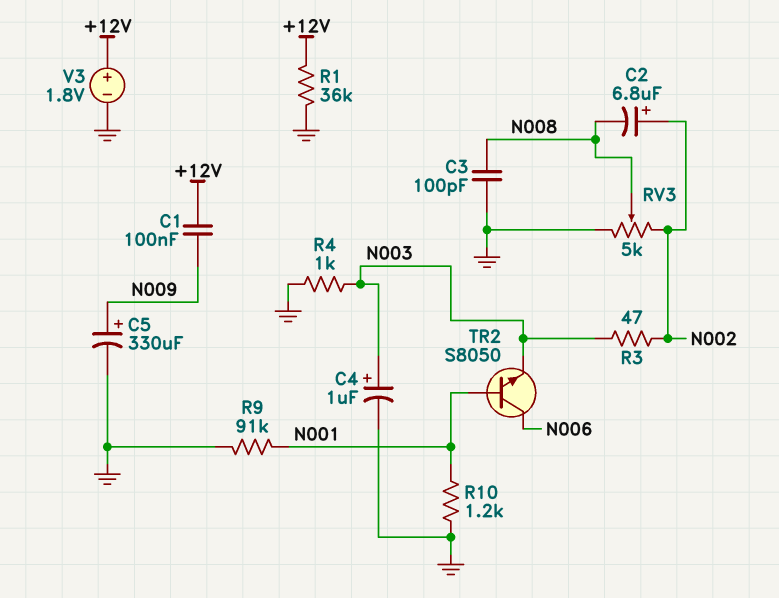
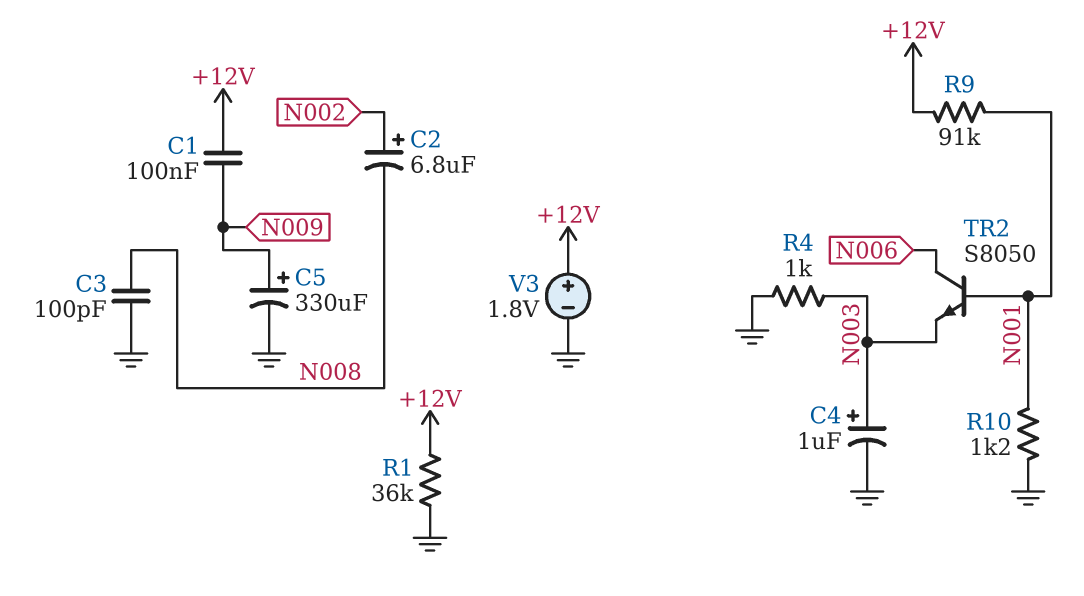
R3: 47 (N002, N003) -> none
R9: 91k (GND, N001) -> 91k (+12V, N001)
RV3: 5k (GND, N002, wiper N008) -> none

